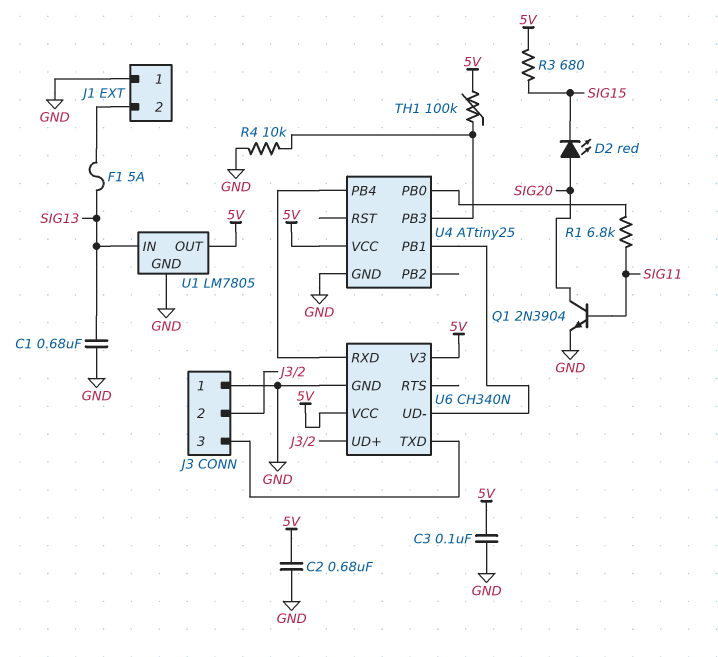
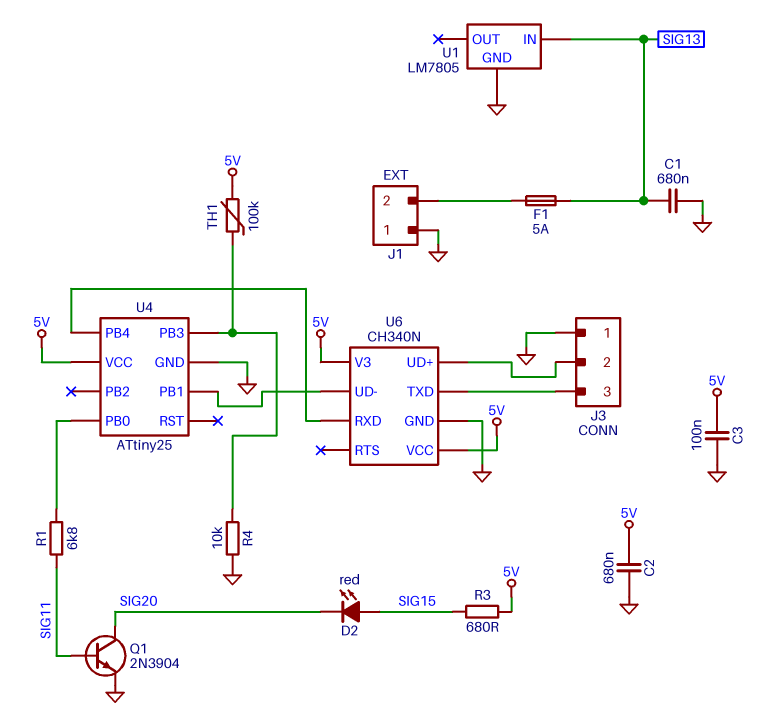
D2: LED red (A SIG20, K SIG15) -> LED red (A SIG15, K SIG20)
U1 pin OUT: 5V -> none

